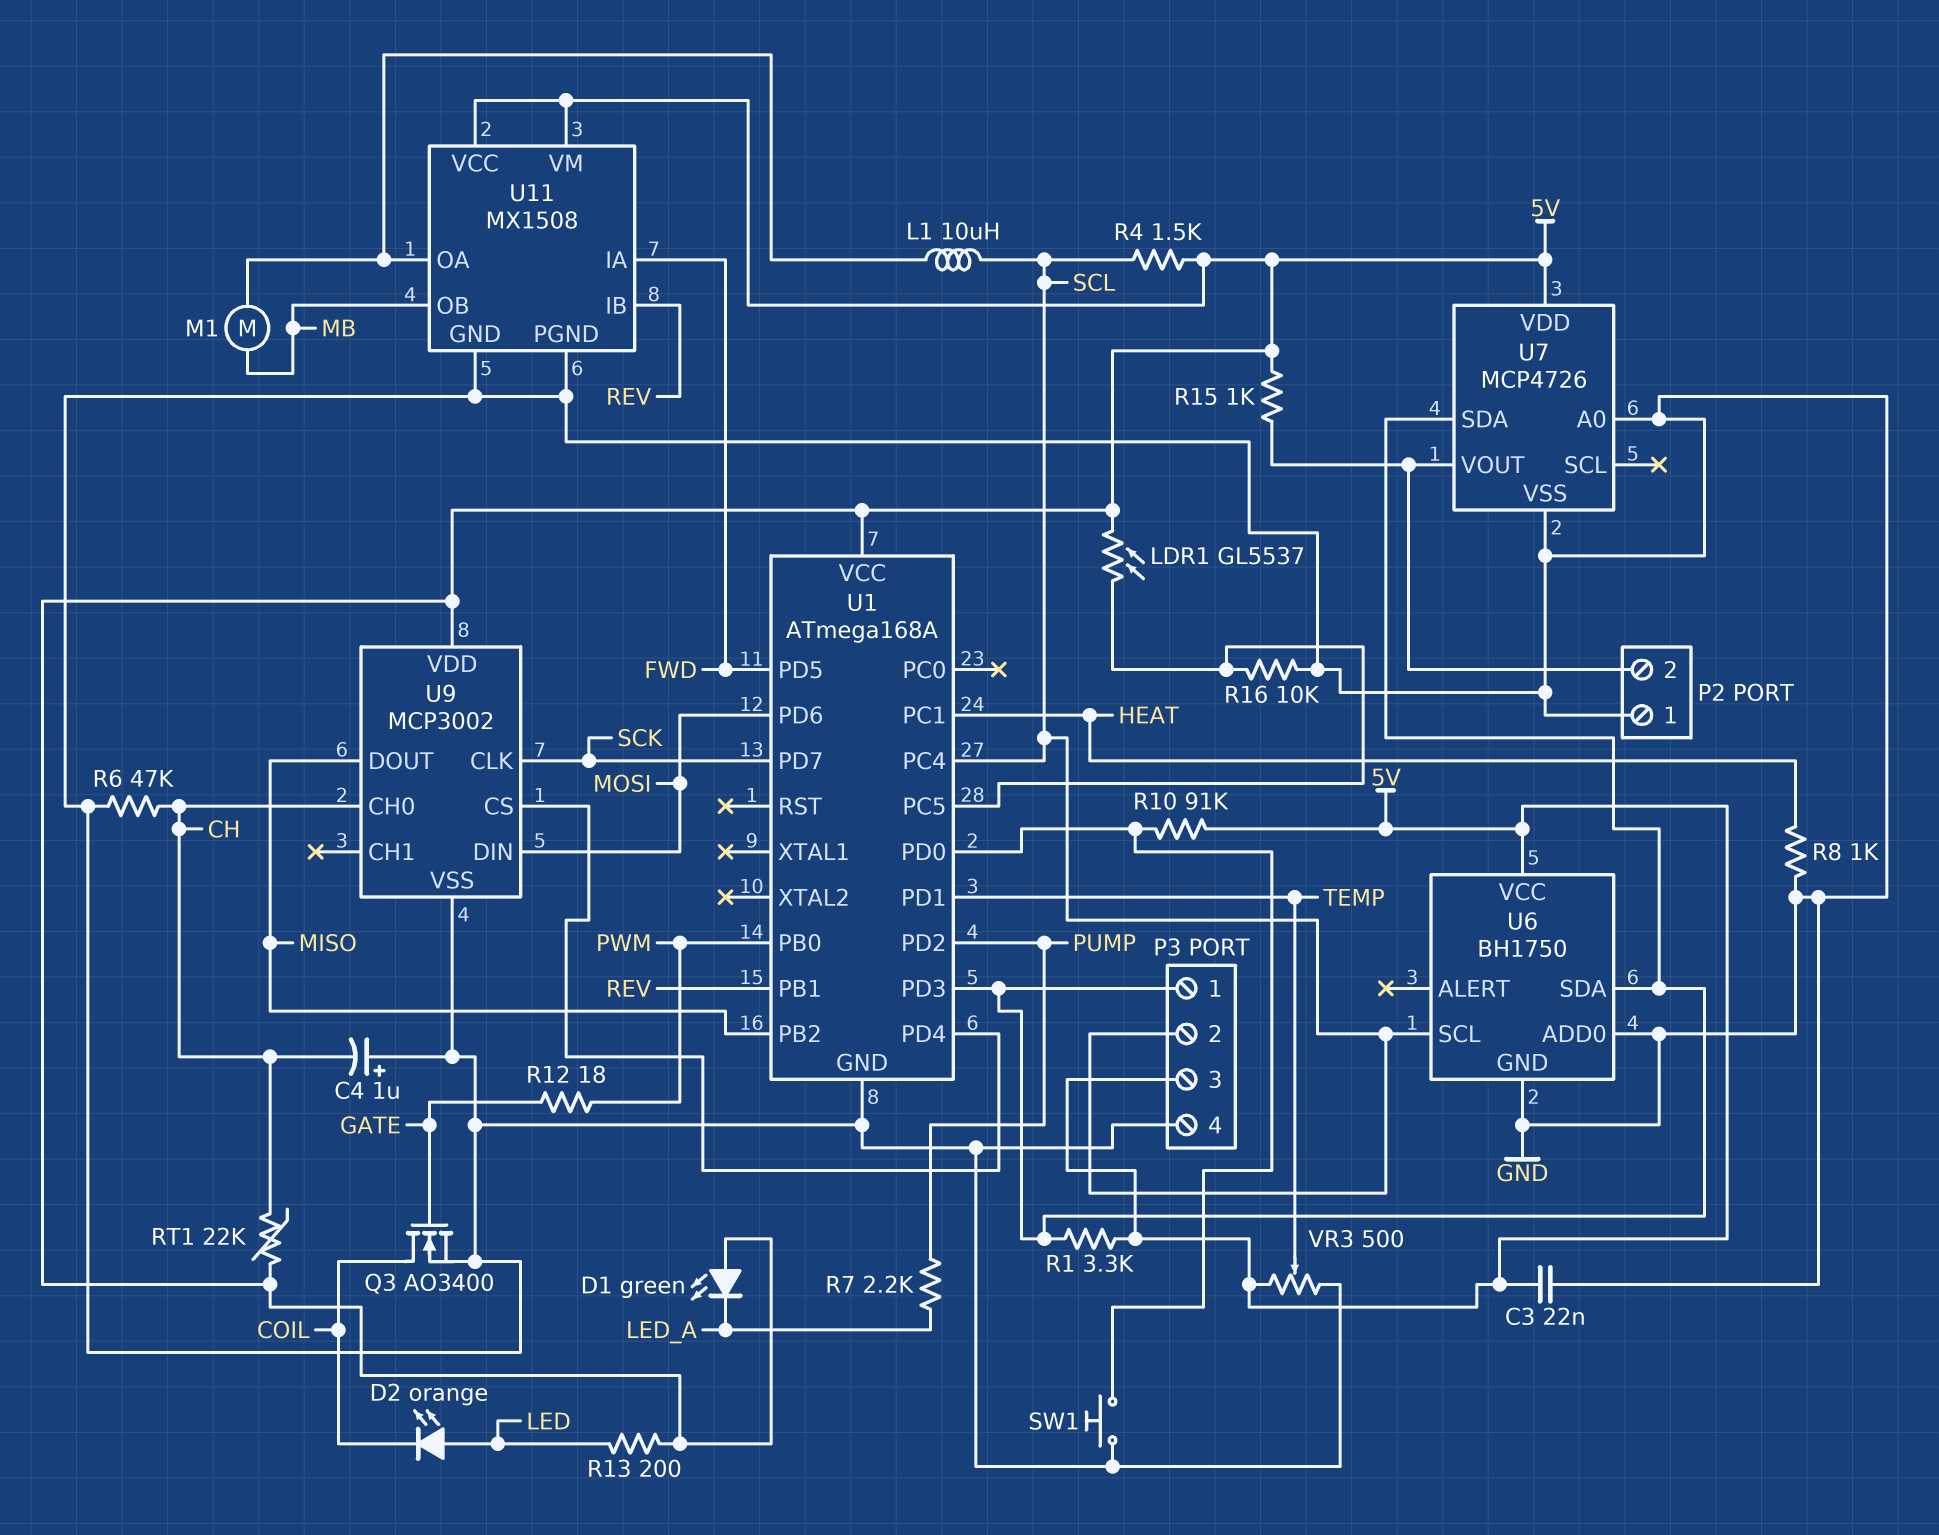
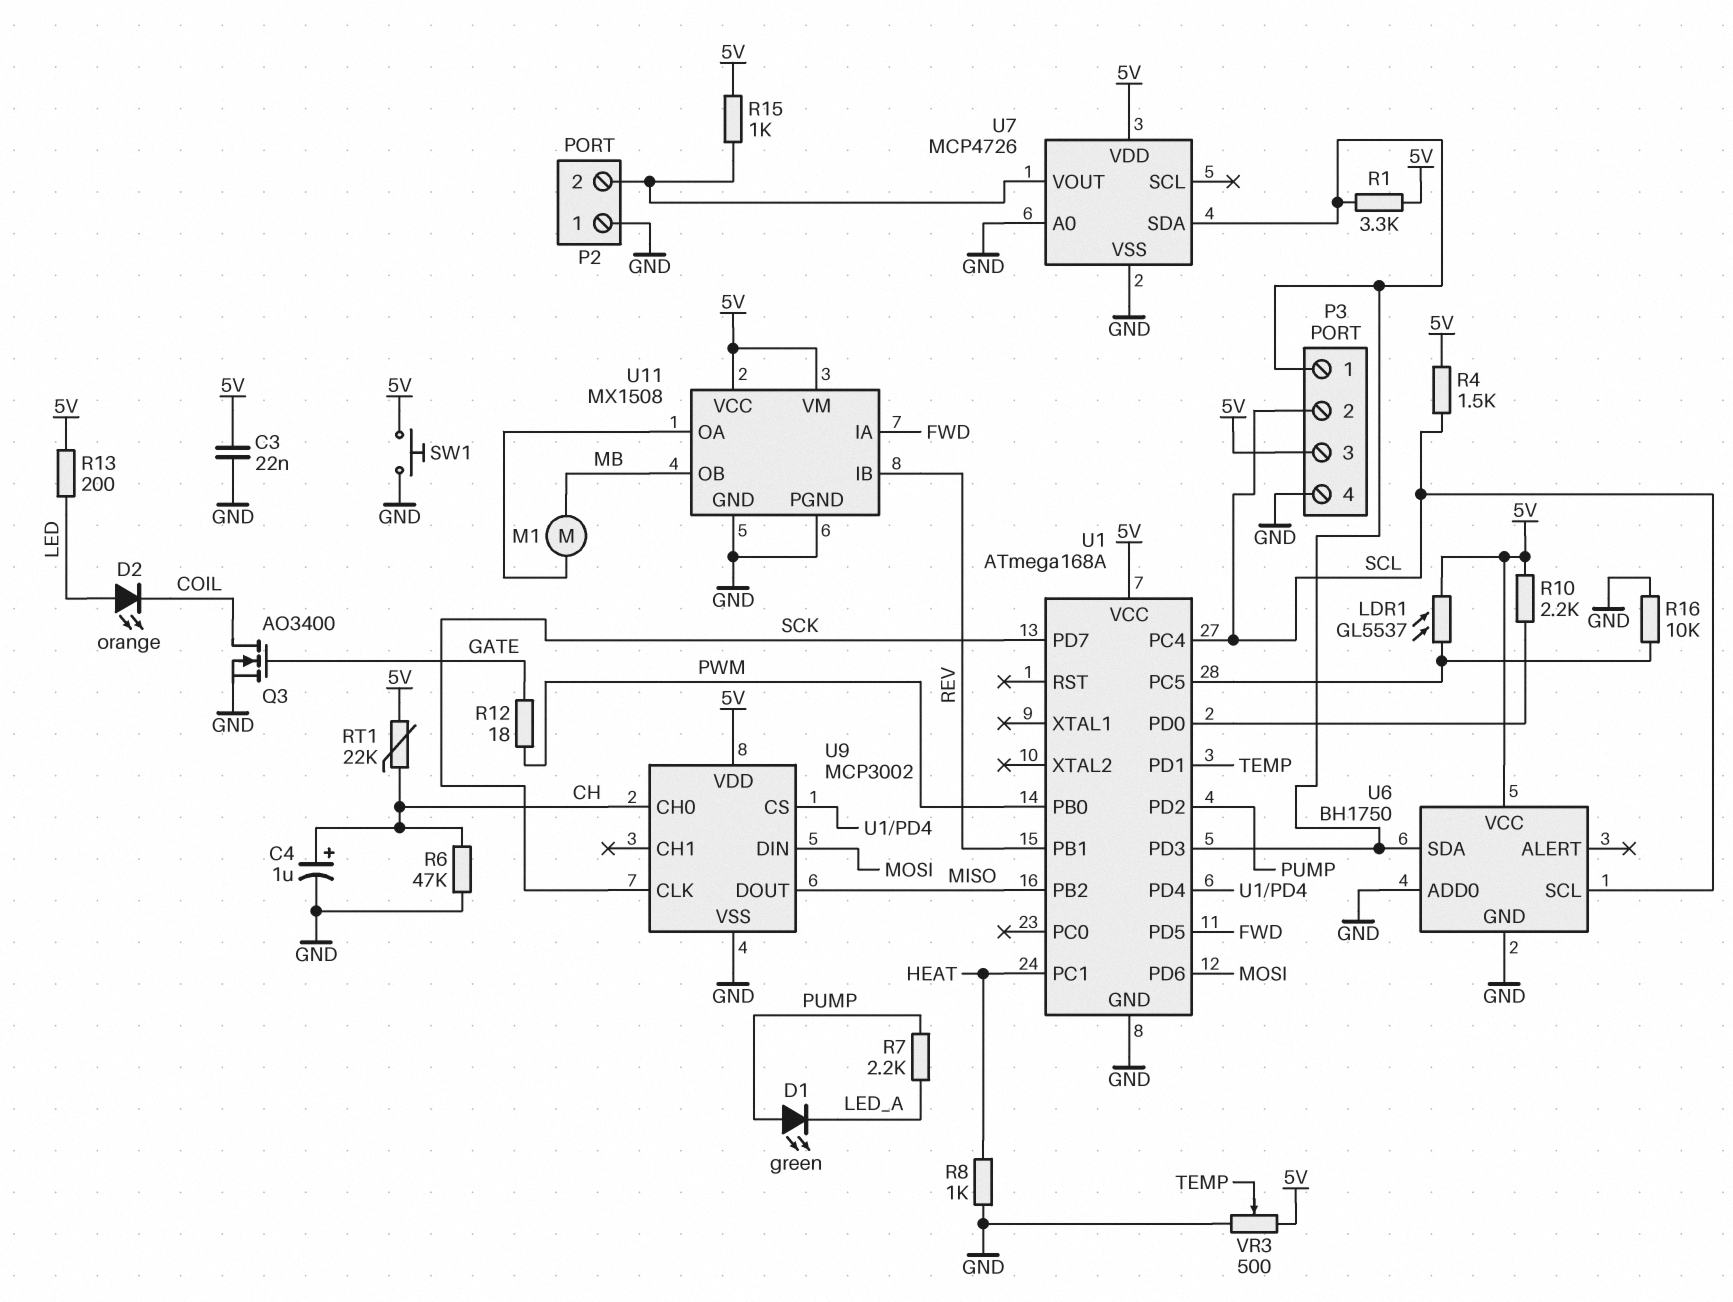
C4: 1uF (plus GND, minus CH) -> 1uF (plus CH, minus GND)
D1: LED green (A 5V, K LED_A) -> LED green (A PUMP, K LED_A)
L1: 10uH (SCL, U11/OA) -> none
R10: 91k (5V, U1/PD0) -> 2.2k (5V, U1/PD0)
SW1: button (GND, U1/PD0) -> button (5V, GND)

